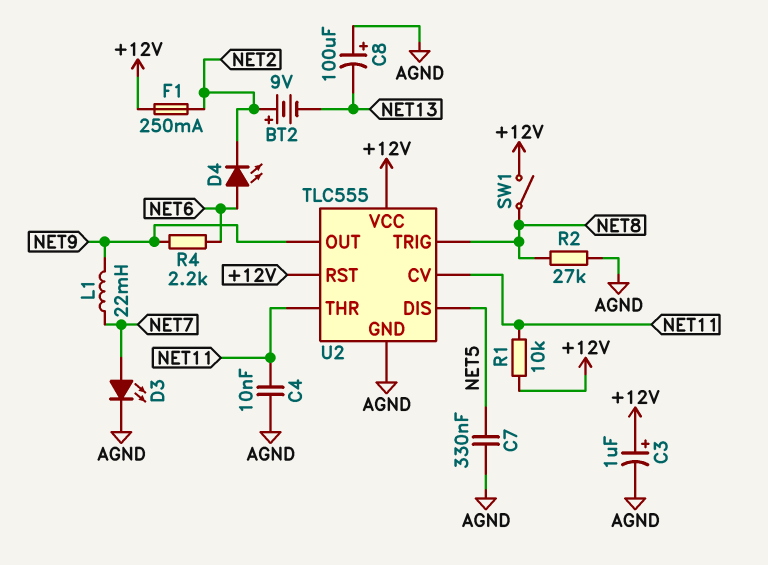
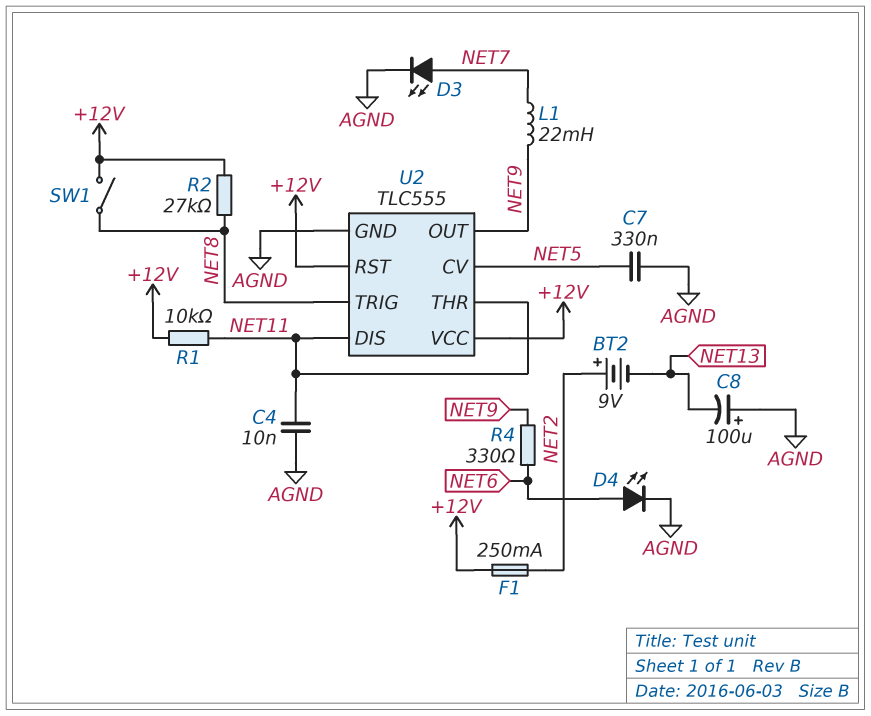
C3: 1uF (plus +12V, minus AGND) -> none
D4: LED (A NET6, K NET2) -> LED (A NET6, K AGND)
R2: 27k (AGND, NET8) -> 27k (+12V, NET8)
R4: 2.2k (NET6, NET9) -> 330 (NET6, NET9)
U2 pin CV: NET11 -> NET5
U2 pin DIS: NET5 -> NET11

